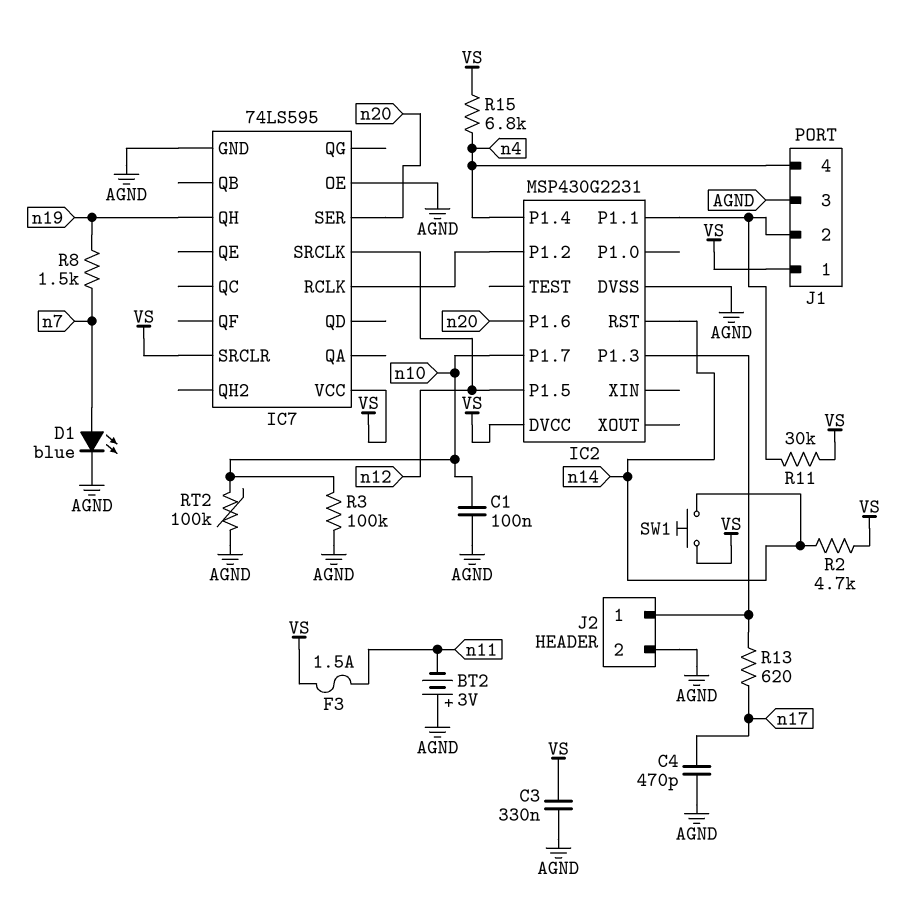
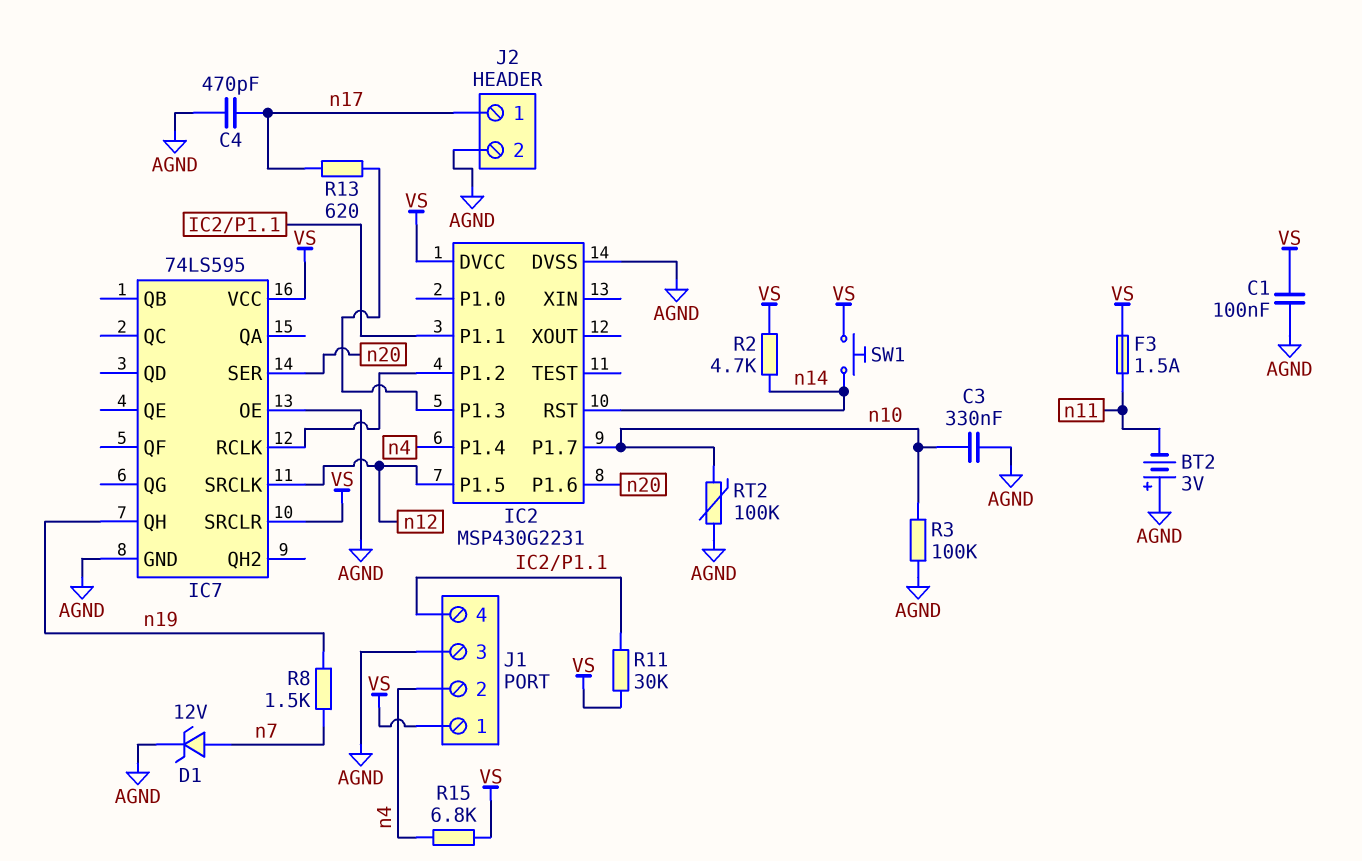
C1: 100nF (AGND, n10) -> 100nF (AGND, VS)
C3: 330nF (AGND, VS) -> 330nF (AGND, n10)
D1: LED blue (A n7, K AGND) -> zener 12V (A n7, K AGND)
J1 pin 2: IC2/P1.1 -> n4
J1 pin 4: n4 -> IC2/P1.1
J2 pin 1: IC2/P1.3 -> n17

